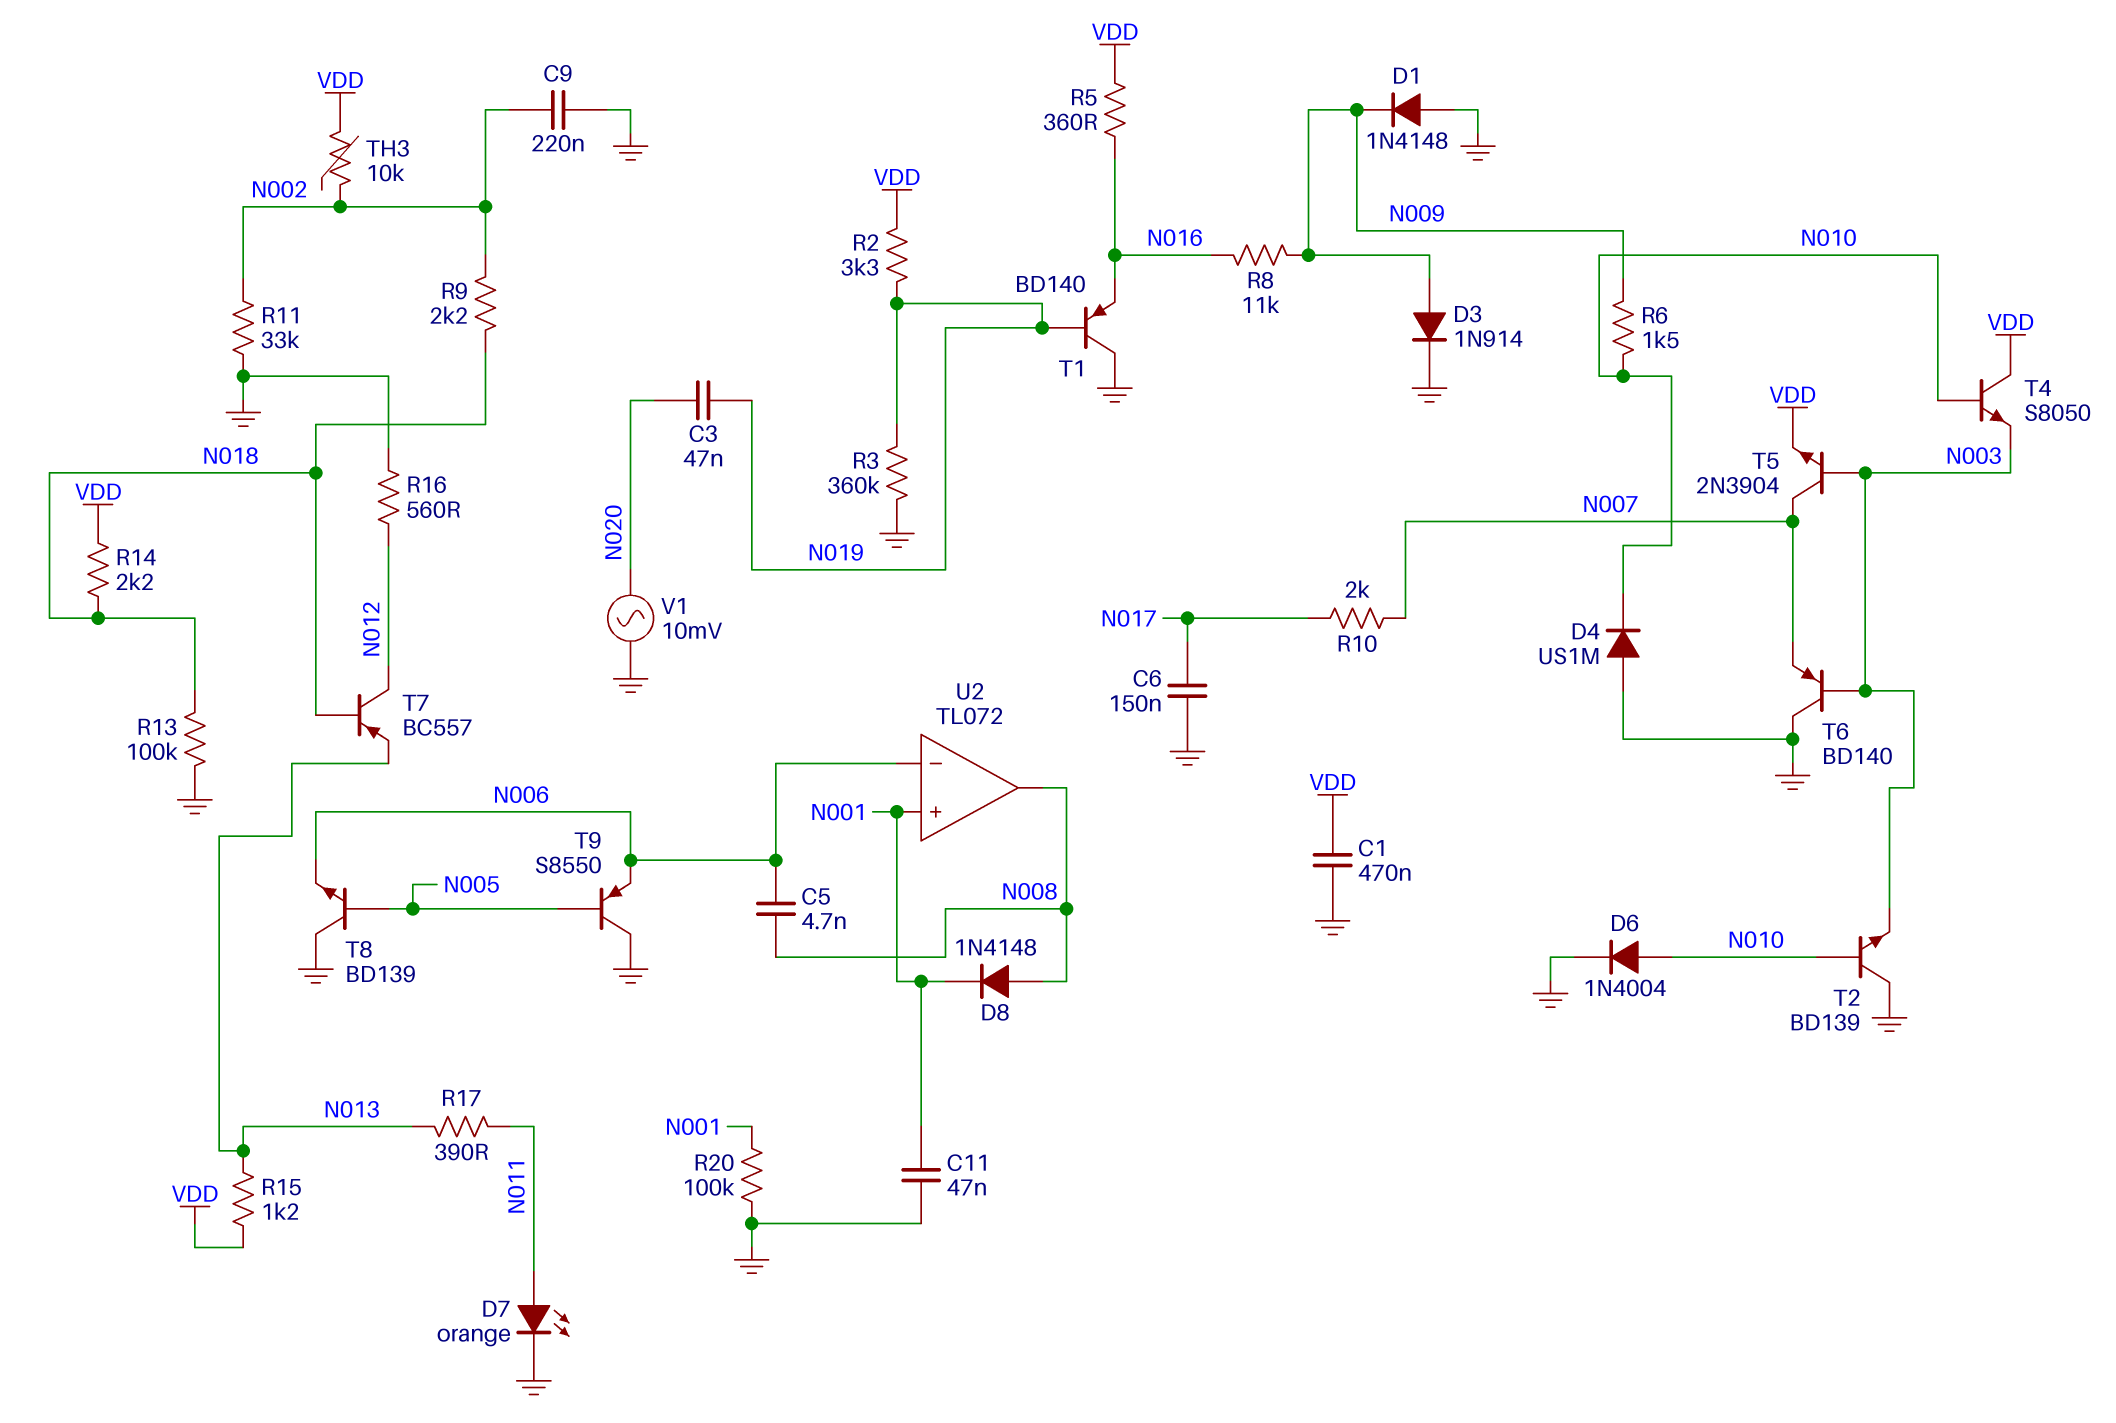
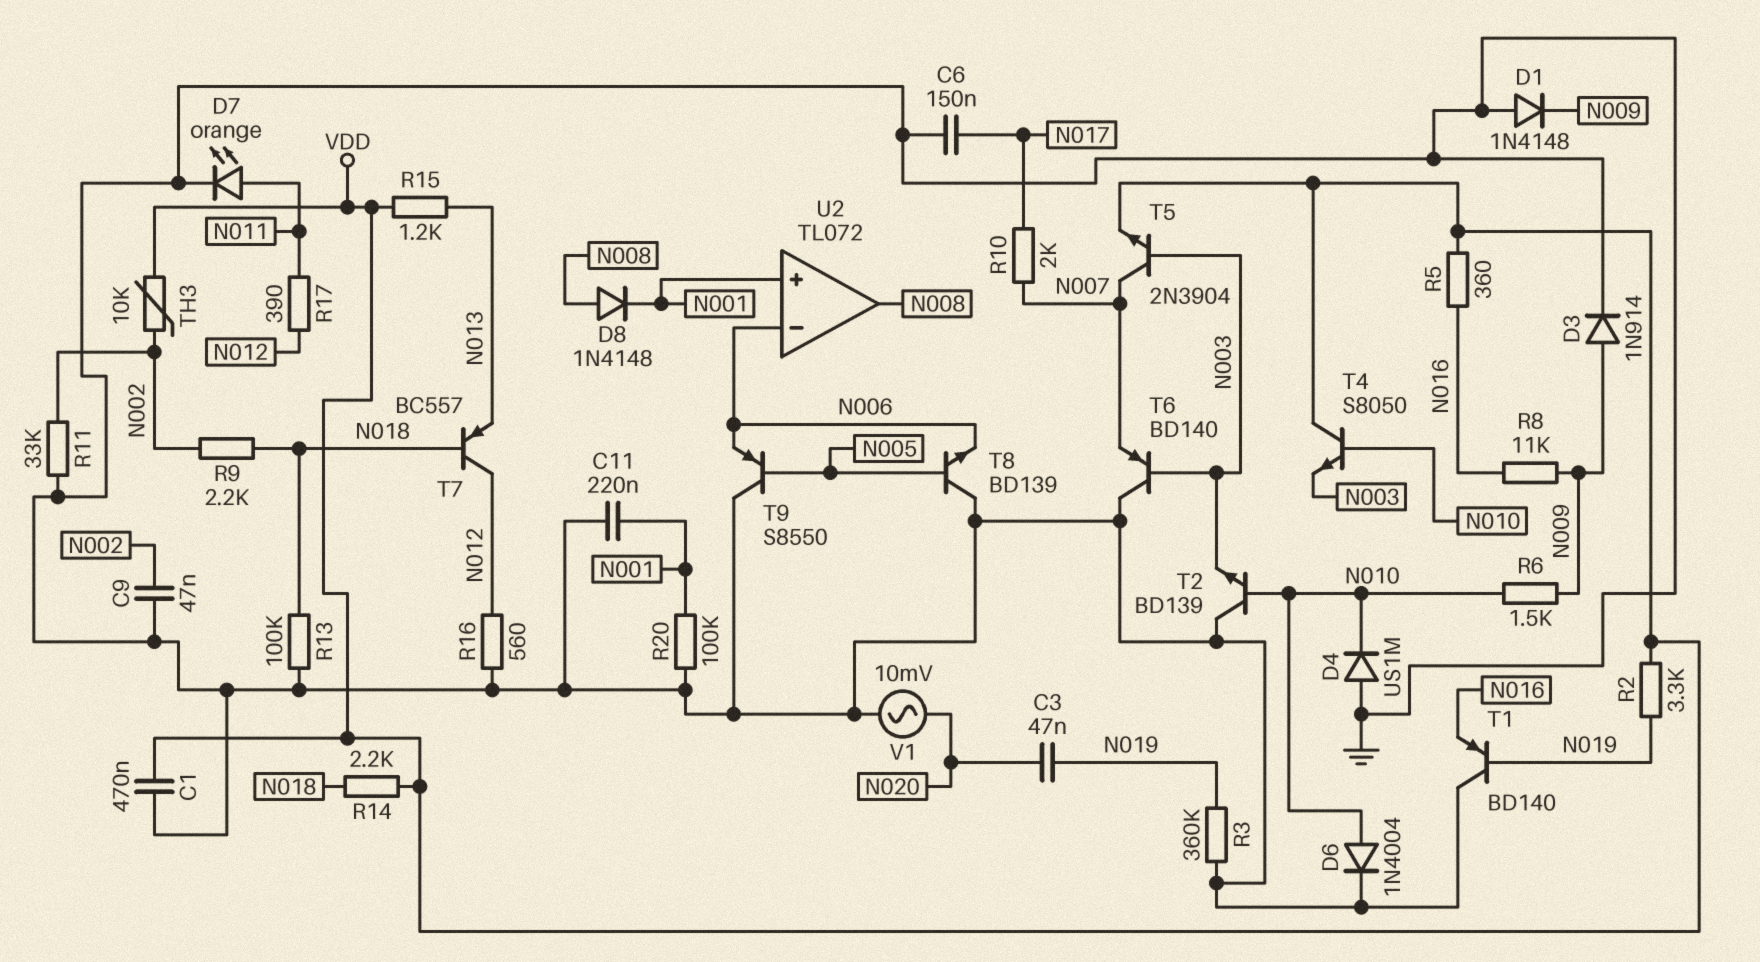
C5: 4.7nF (N006, N008) -> none
C9: 220nF (GND, N002) -> 47nF (GND, N002)
C11: 47nF (GND, N001) -> 220nF (GND, N001)
R17: 390 (N011, N013) -> 390 (N011, N012)

